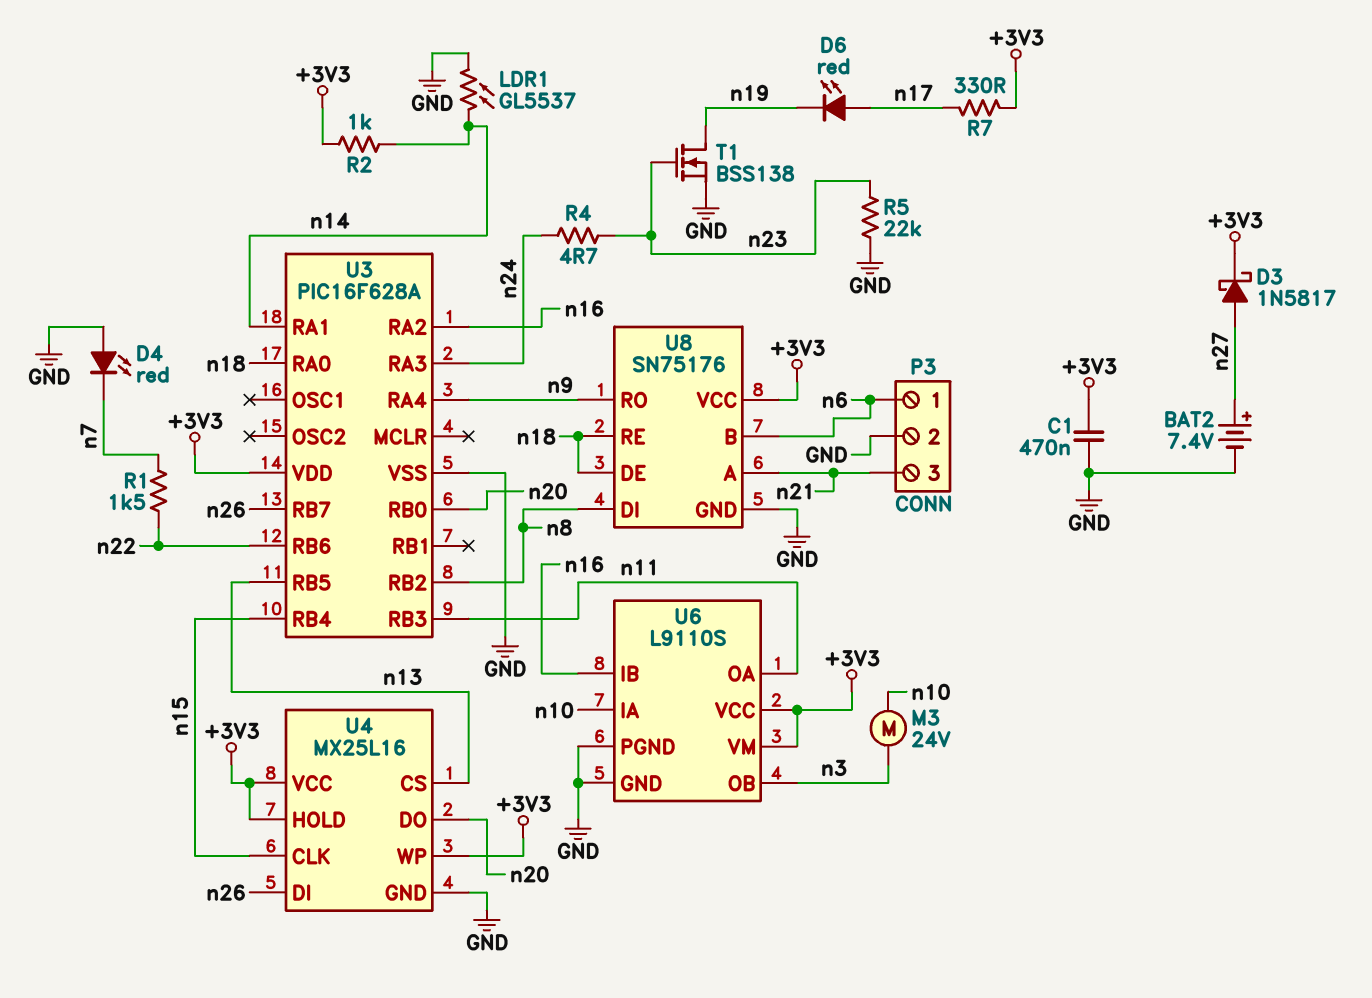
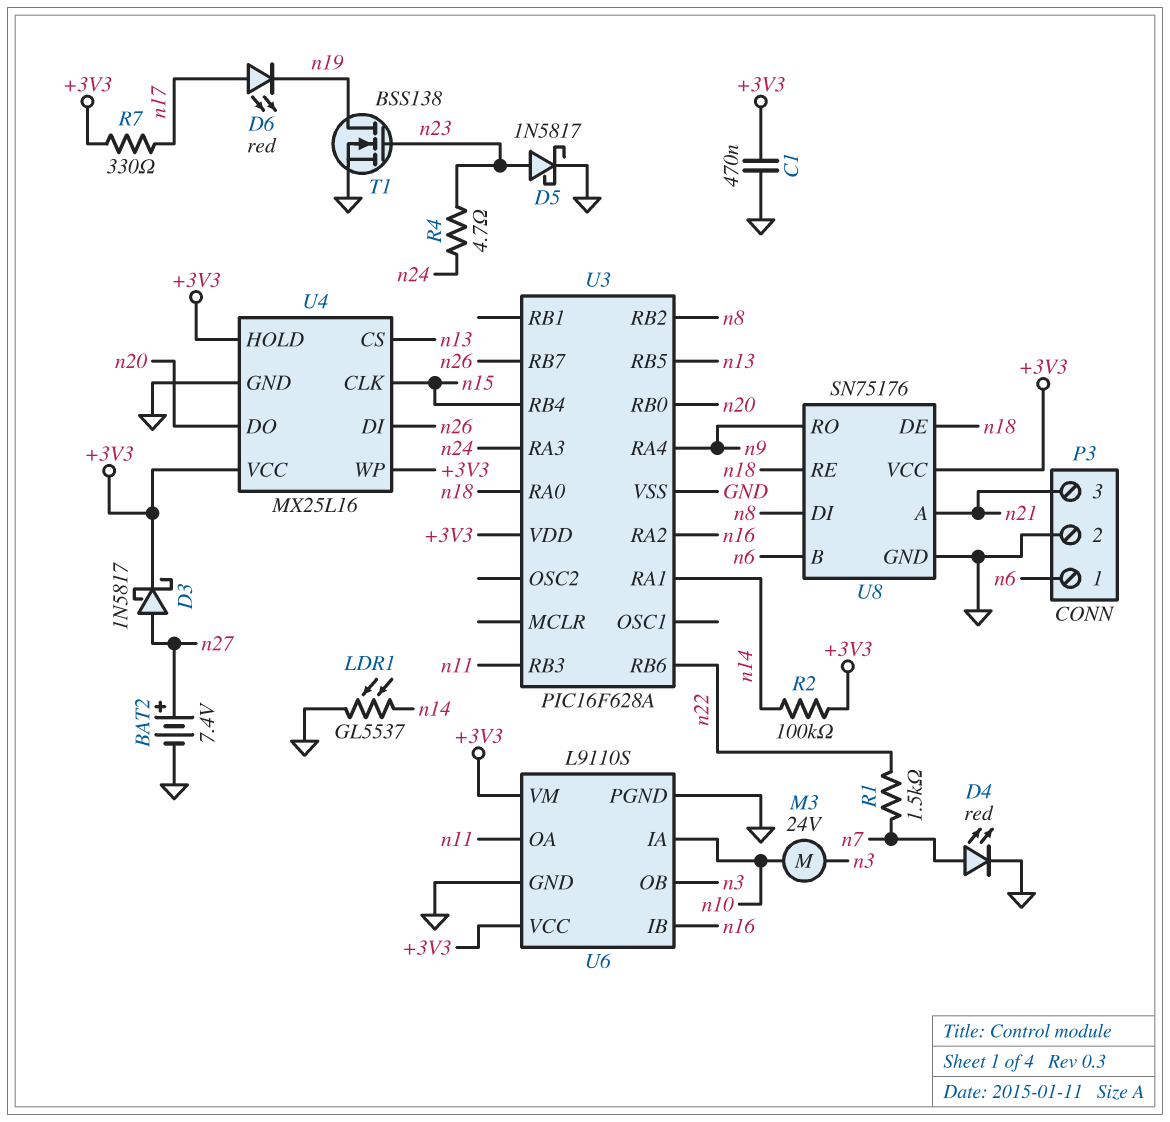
D4: LED red (A GND, K n7) -> LED red (A n7, K GND)
D5: none -> schottky 1N5817 (A n23, K GND)
R2: 1k (+3V3, n14) -> 100k (+3V3, n14)
R5: 22k (GND, n23) -> none

